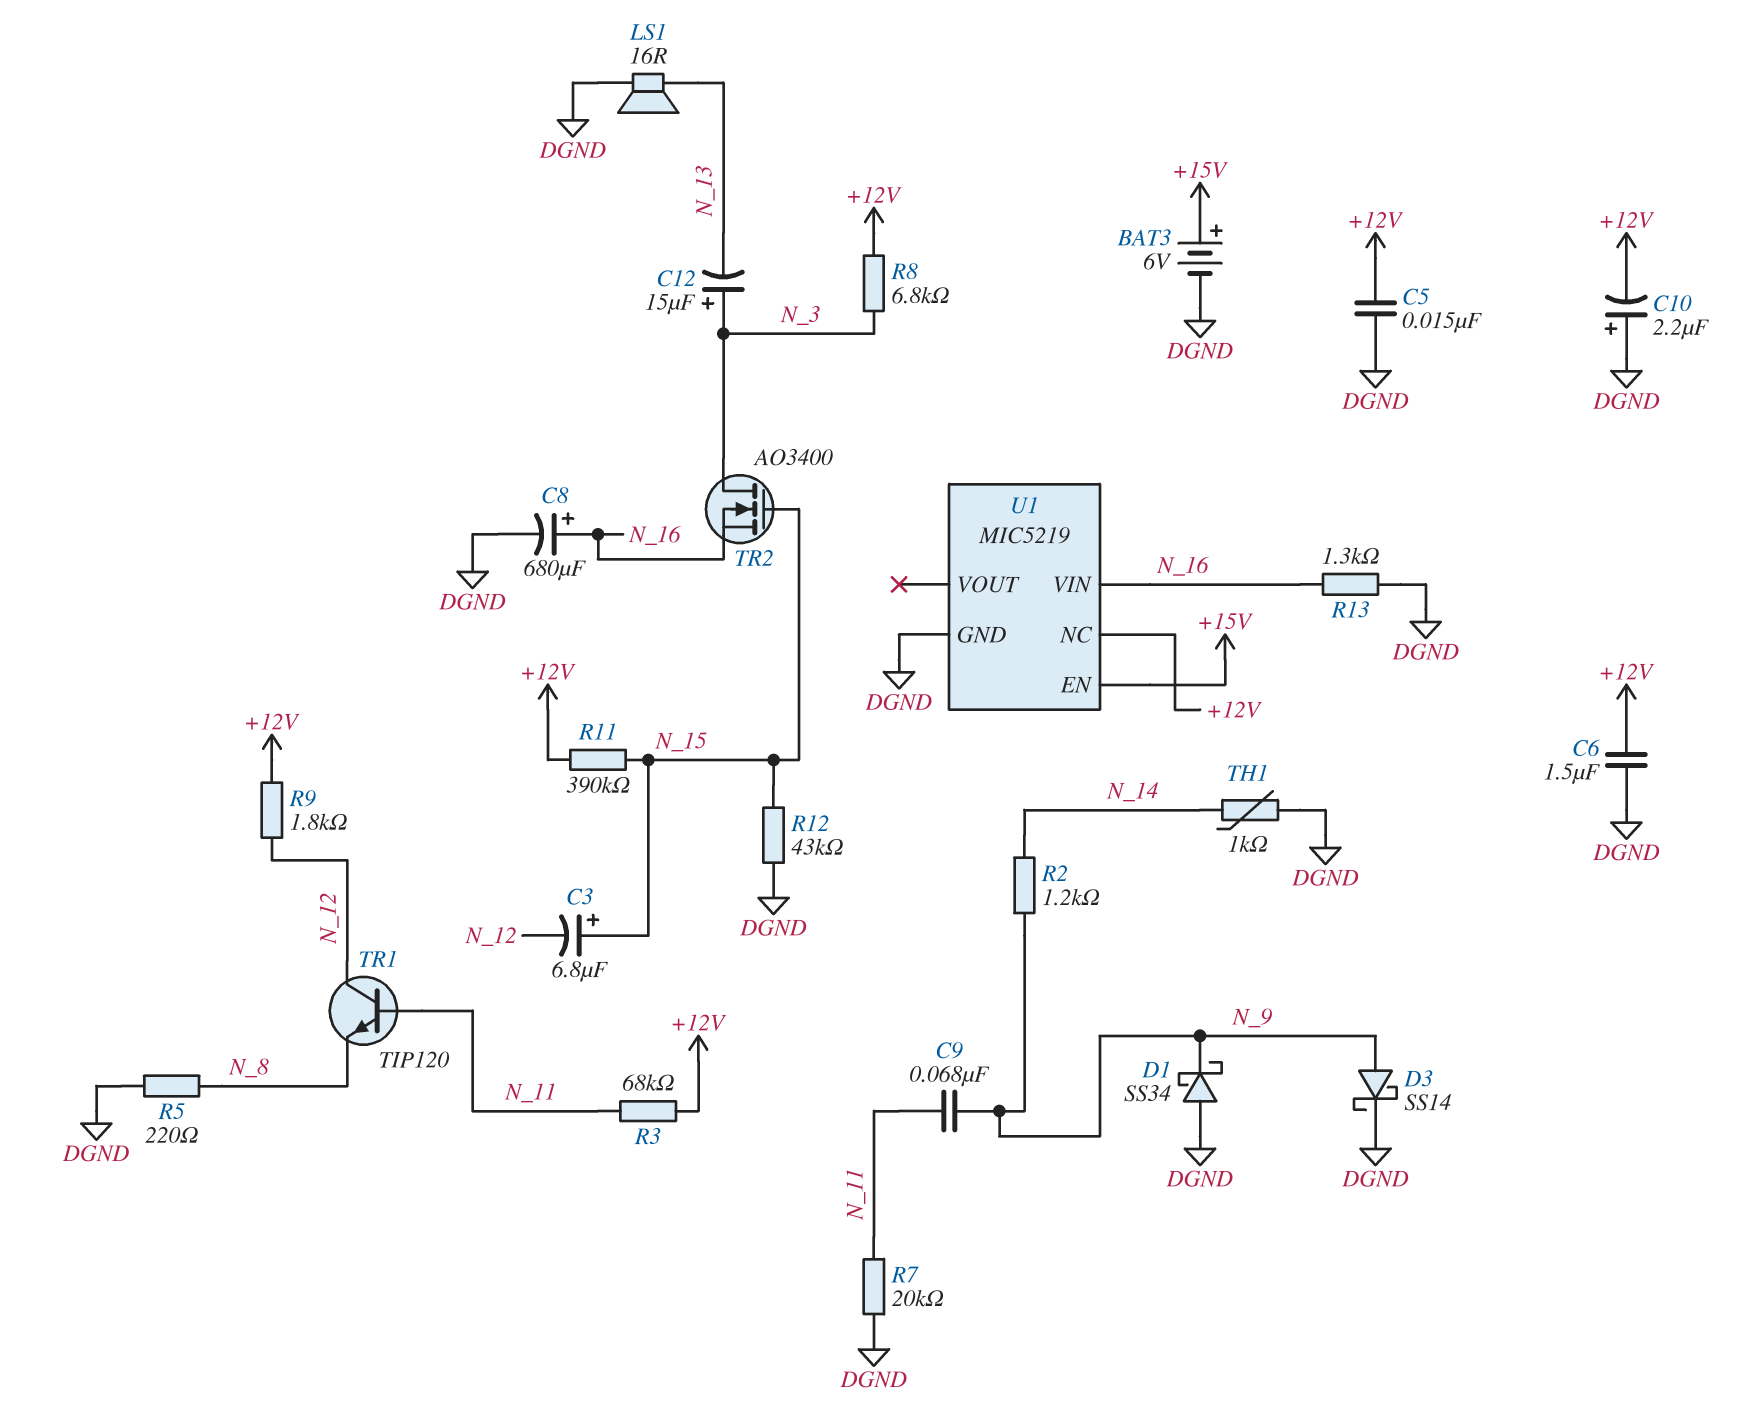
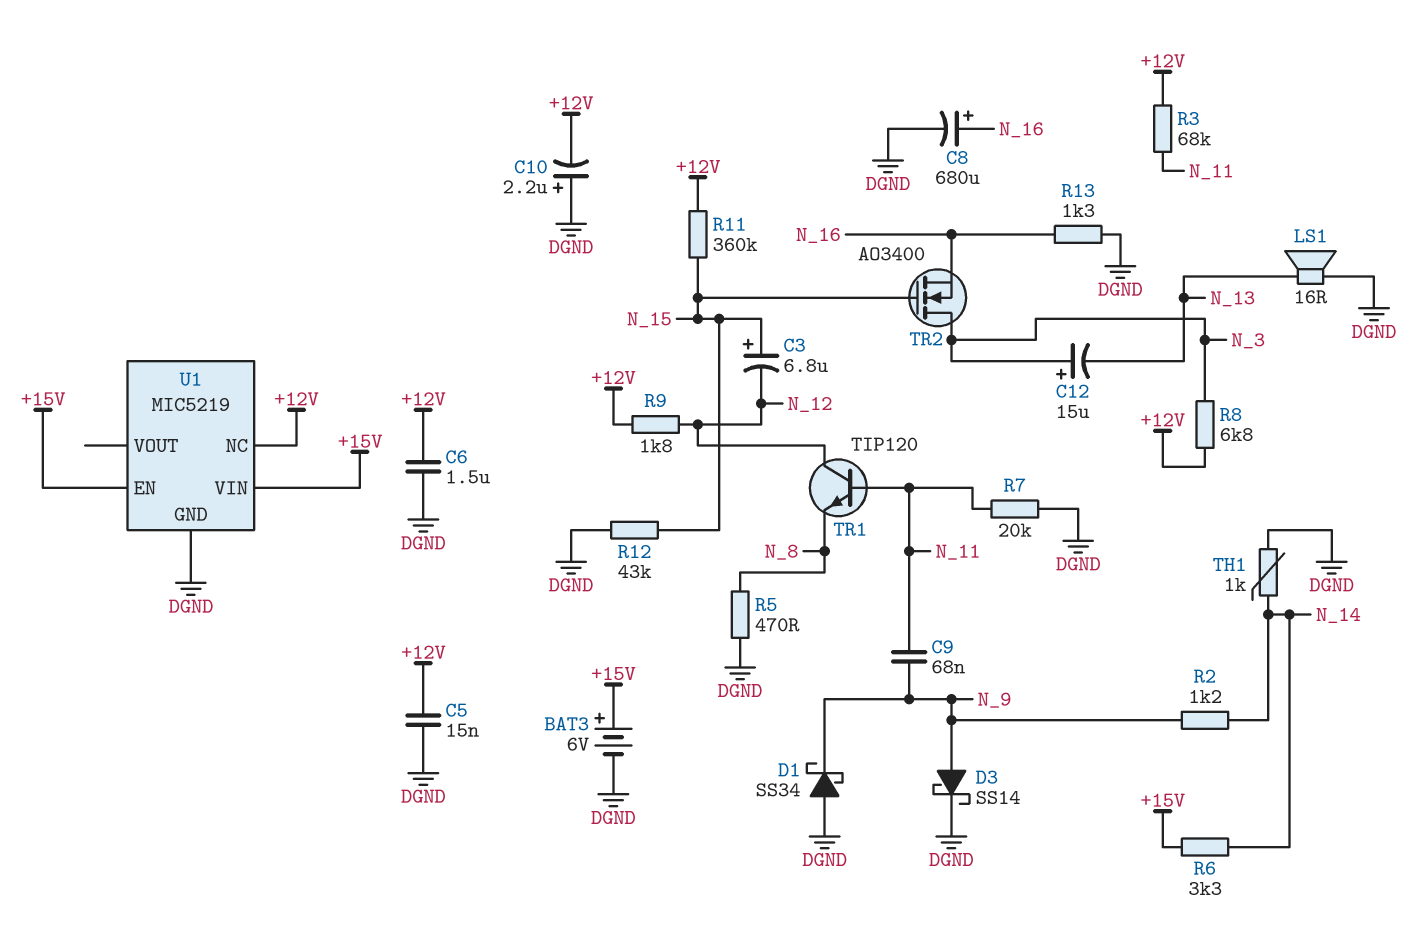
R5: 220 (DGND, N_8) -> 470 (DGND, N_8)
R6: none -> 3.3k (+15V, N_14)
R11: 390k (+12V, N_15) -> 360k (+12V, N_15)
U1 pin VIN: N_16 -> +15V

